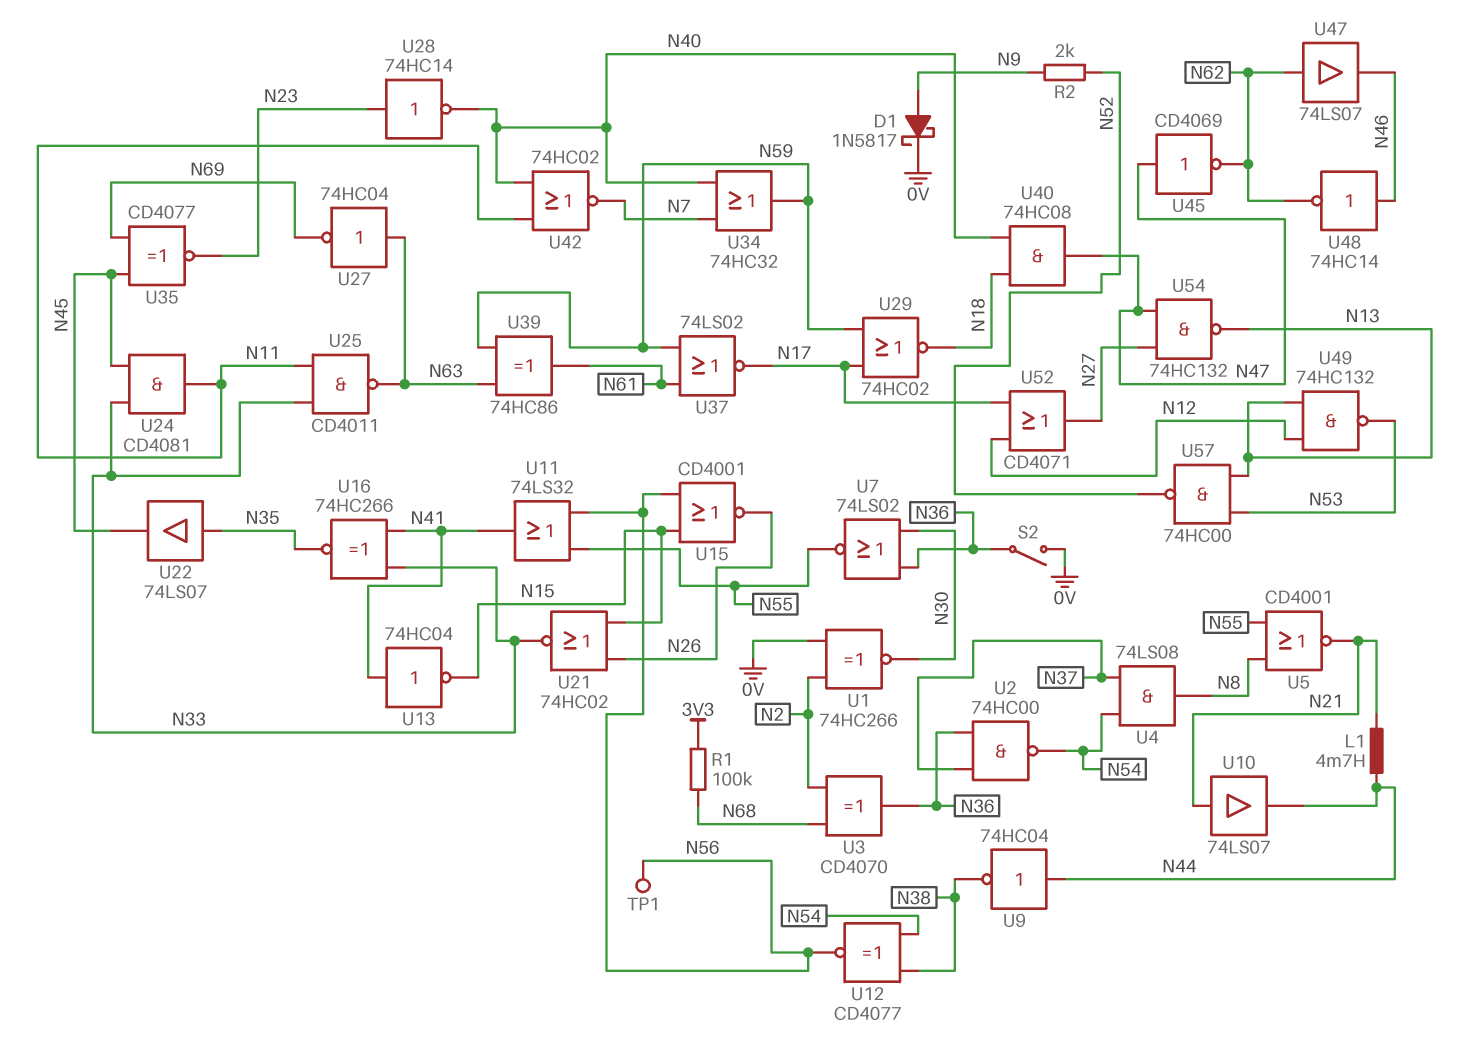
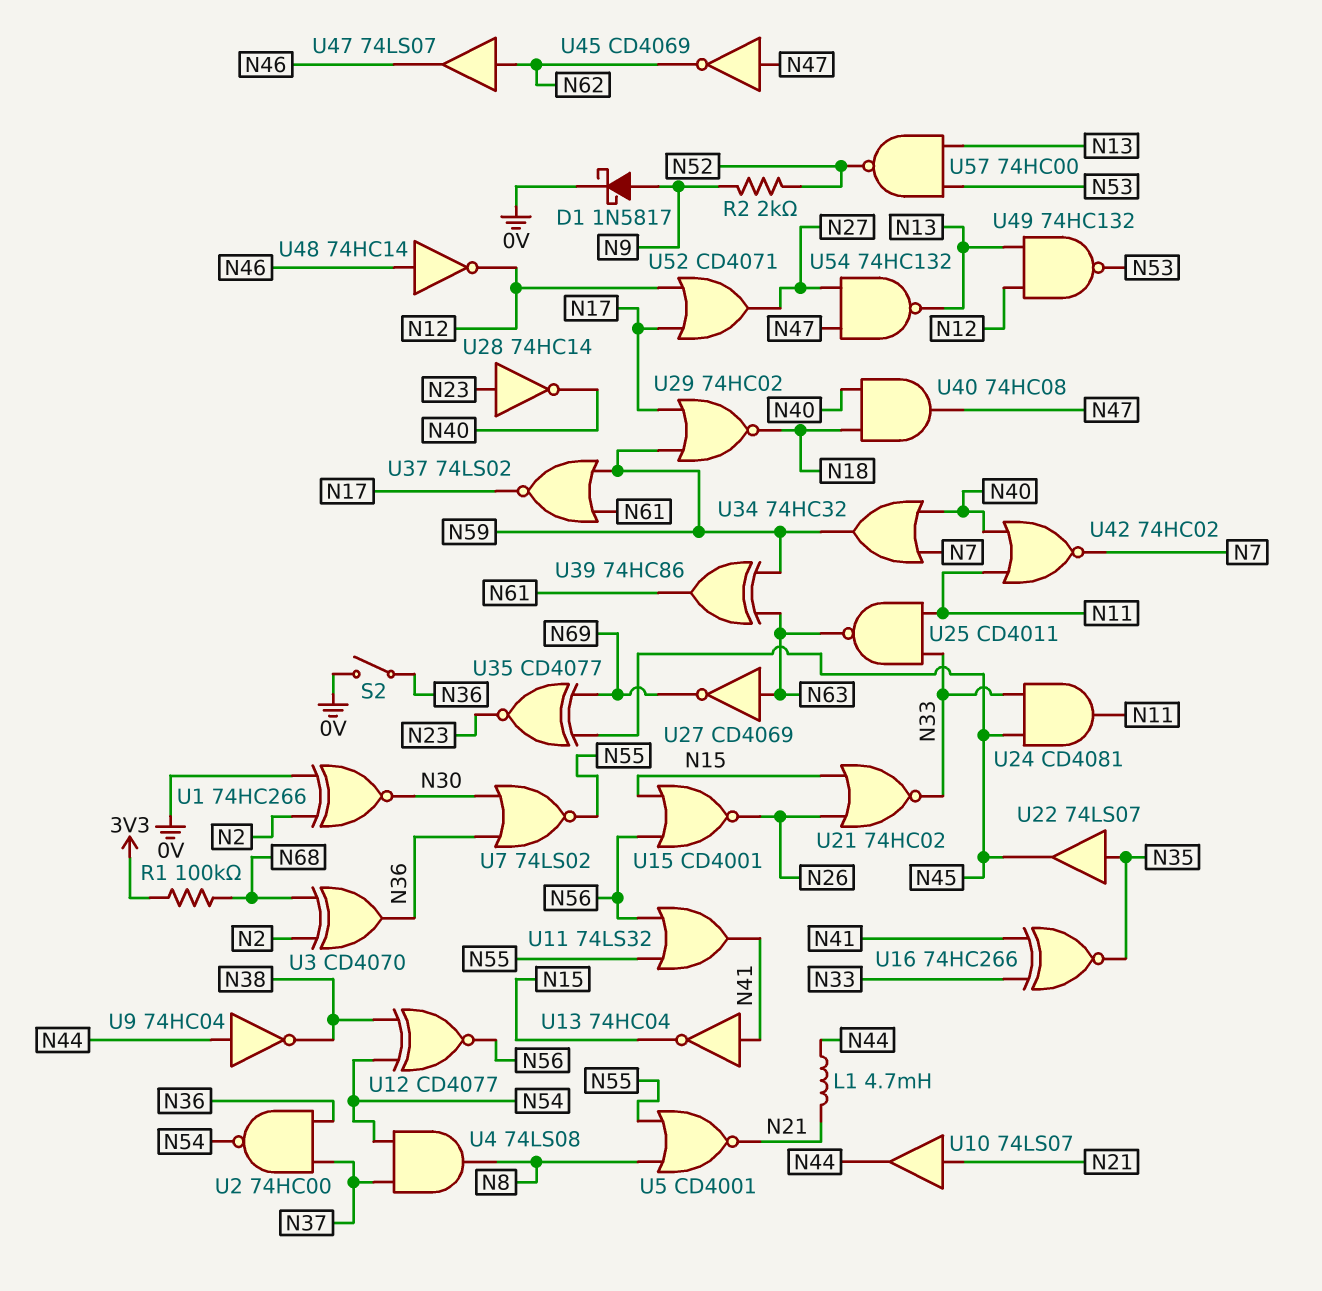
TP1: test point (N56) -> none
U27: NOT 74HC04 (in N63, out N69) -> NOT CD4069 (in N63, out N69)
U48: NOT 74HC14 (in N46, out N62) -> NOT 74HC14 (in N46, out N12)

